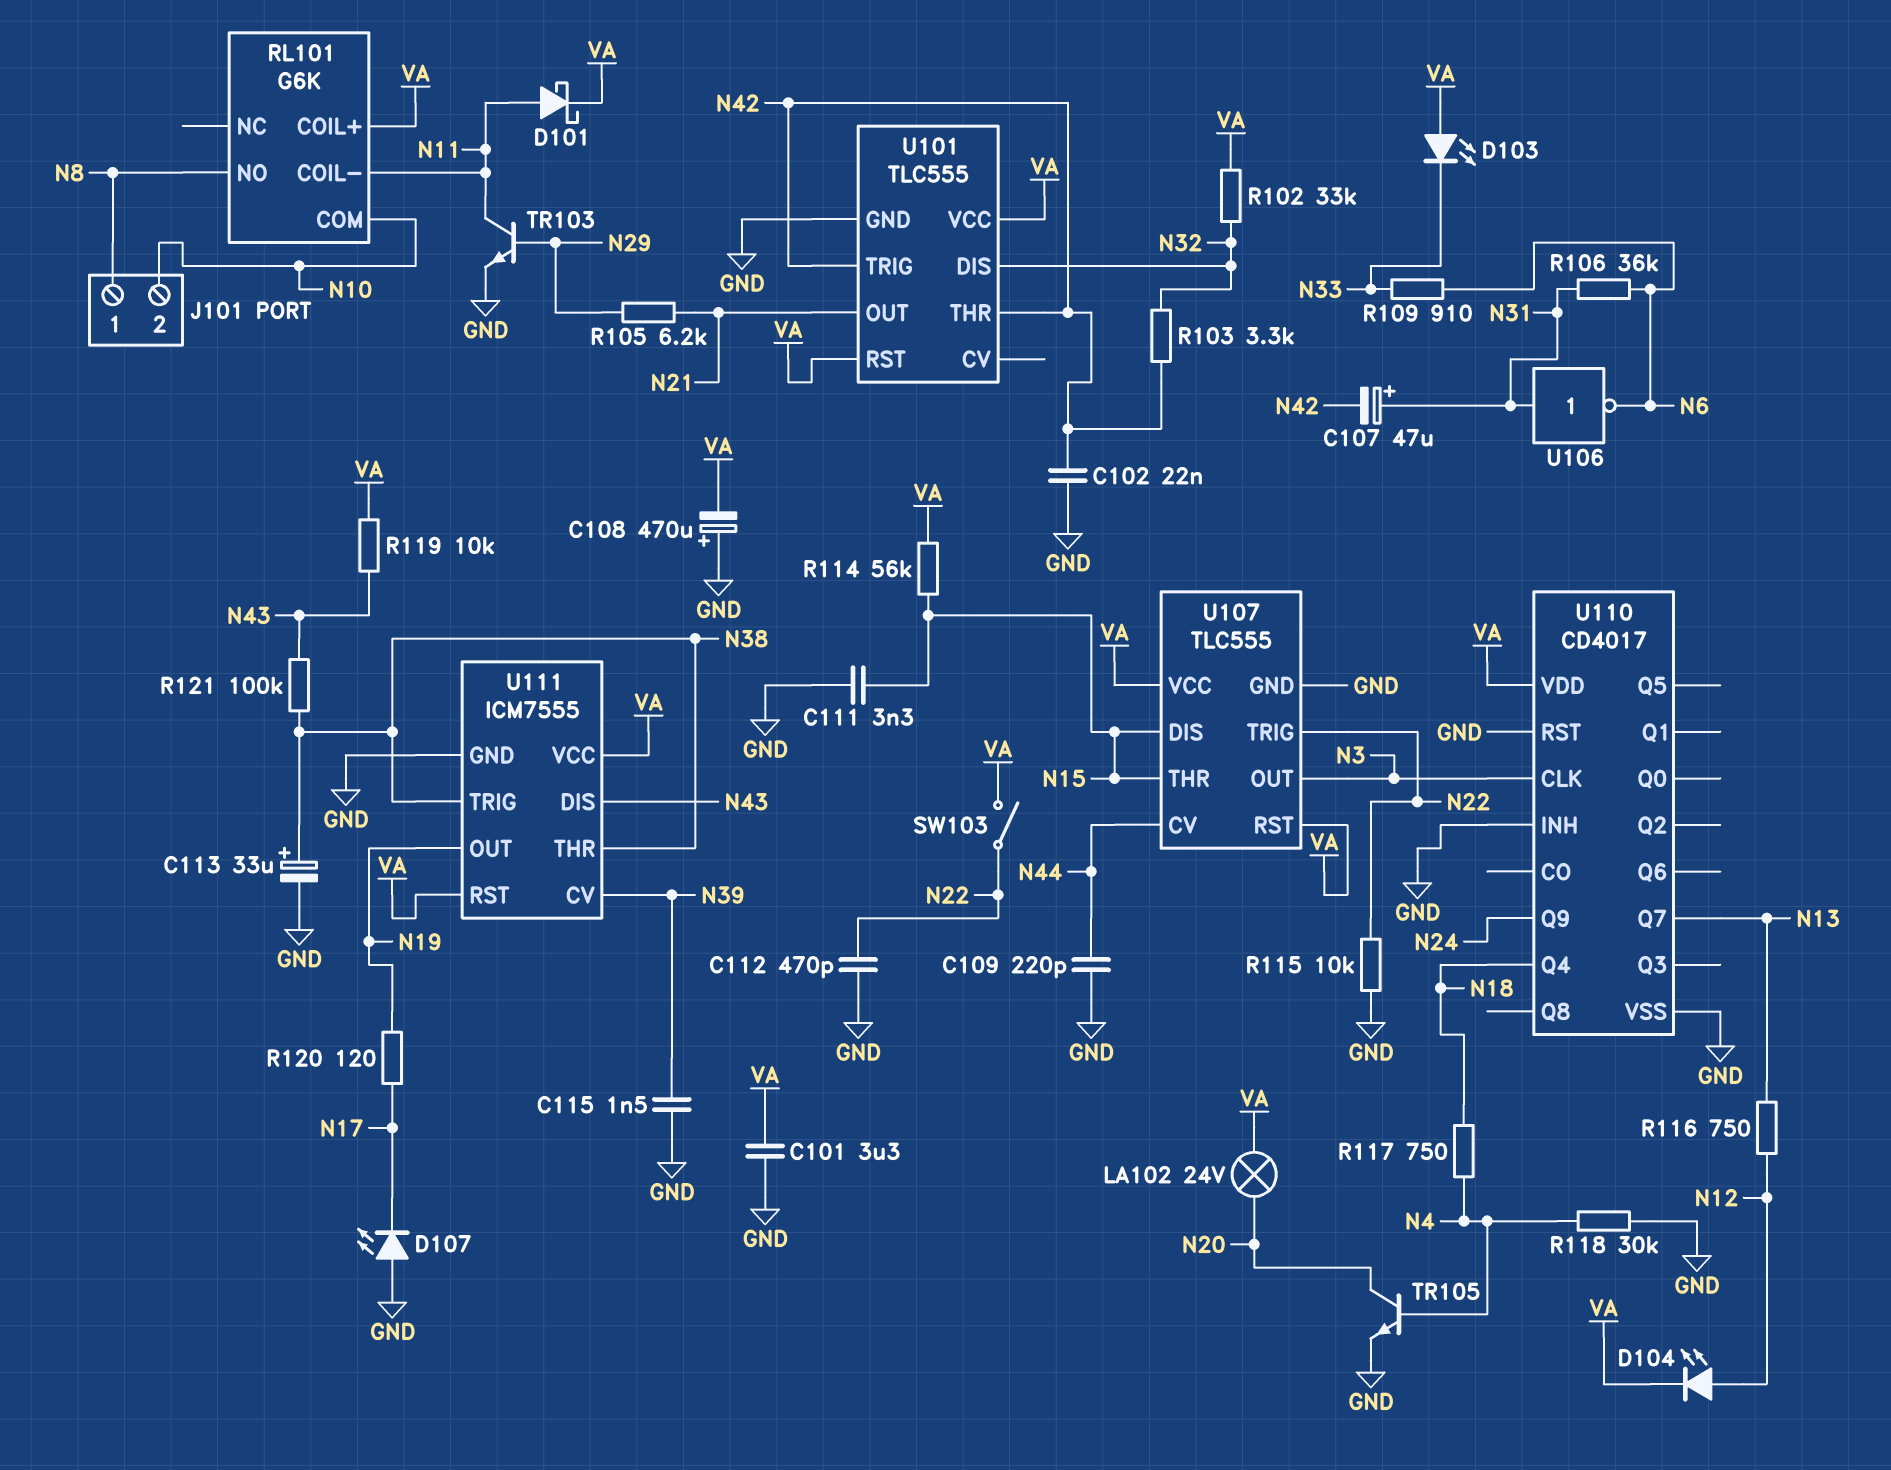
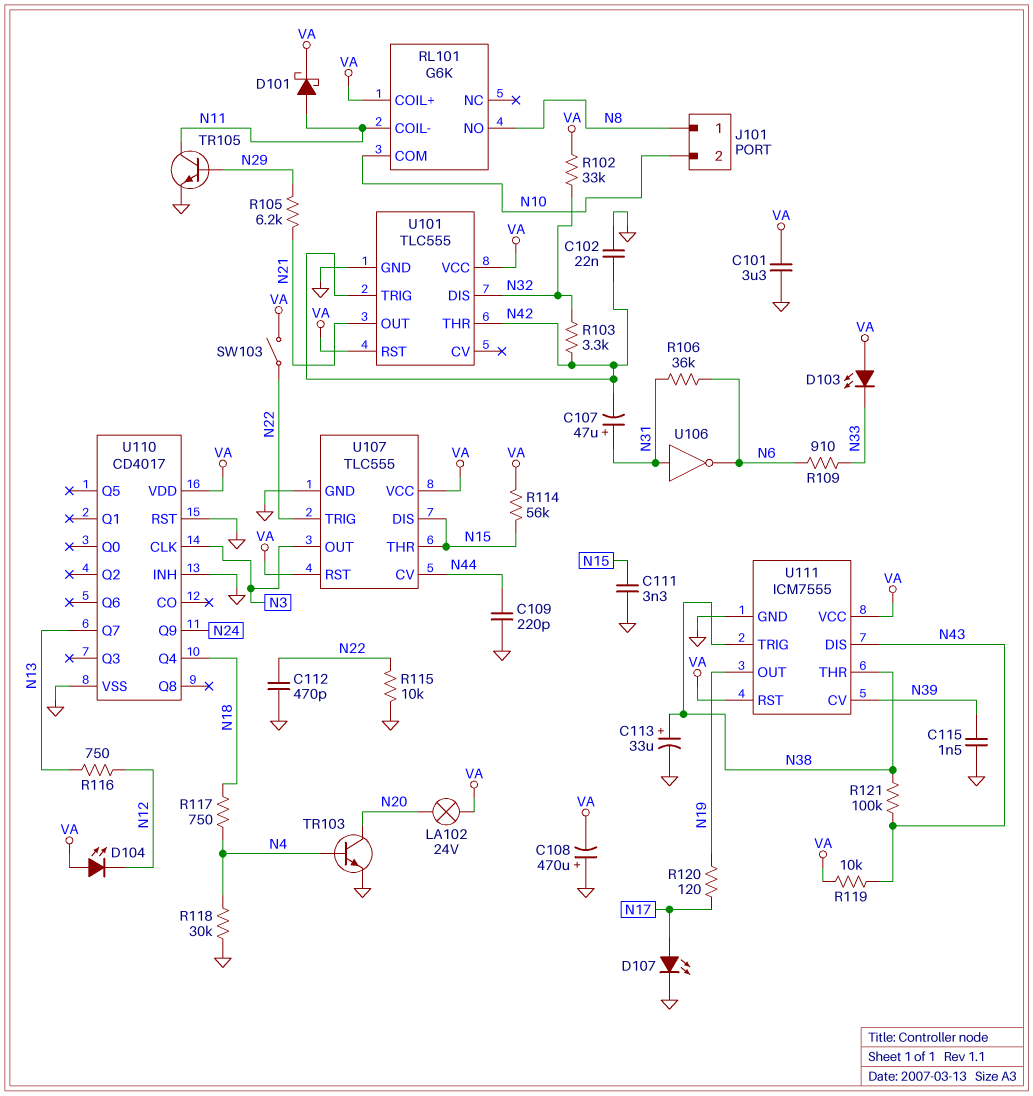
D104: LED (A N12, K VA) -> LED (A VA, K N12)
D107: LED (A GND, K N17) -> LED (A N17, K GND)
TR103: NPN (B N29, C N11, E GND) -> NPN (B N4, C N20, E GND)
TR105: NPN (B N4, C N20, E GND) -> NPN (B N29, C N11, E GND)

